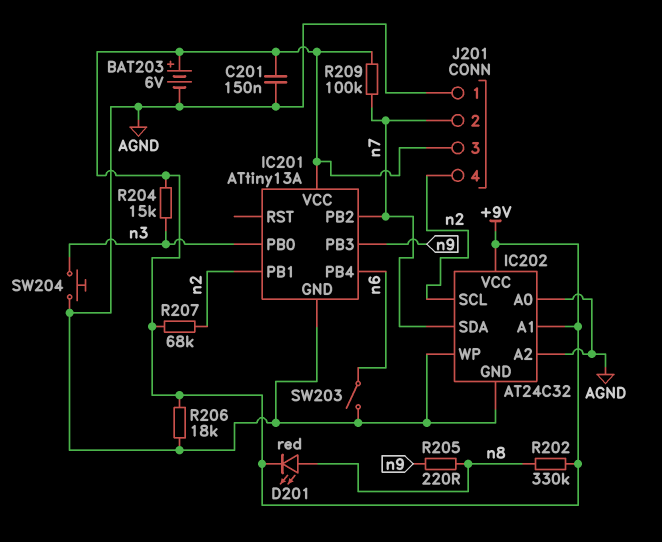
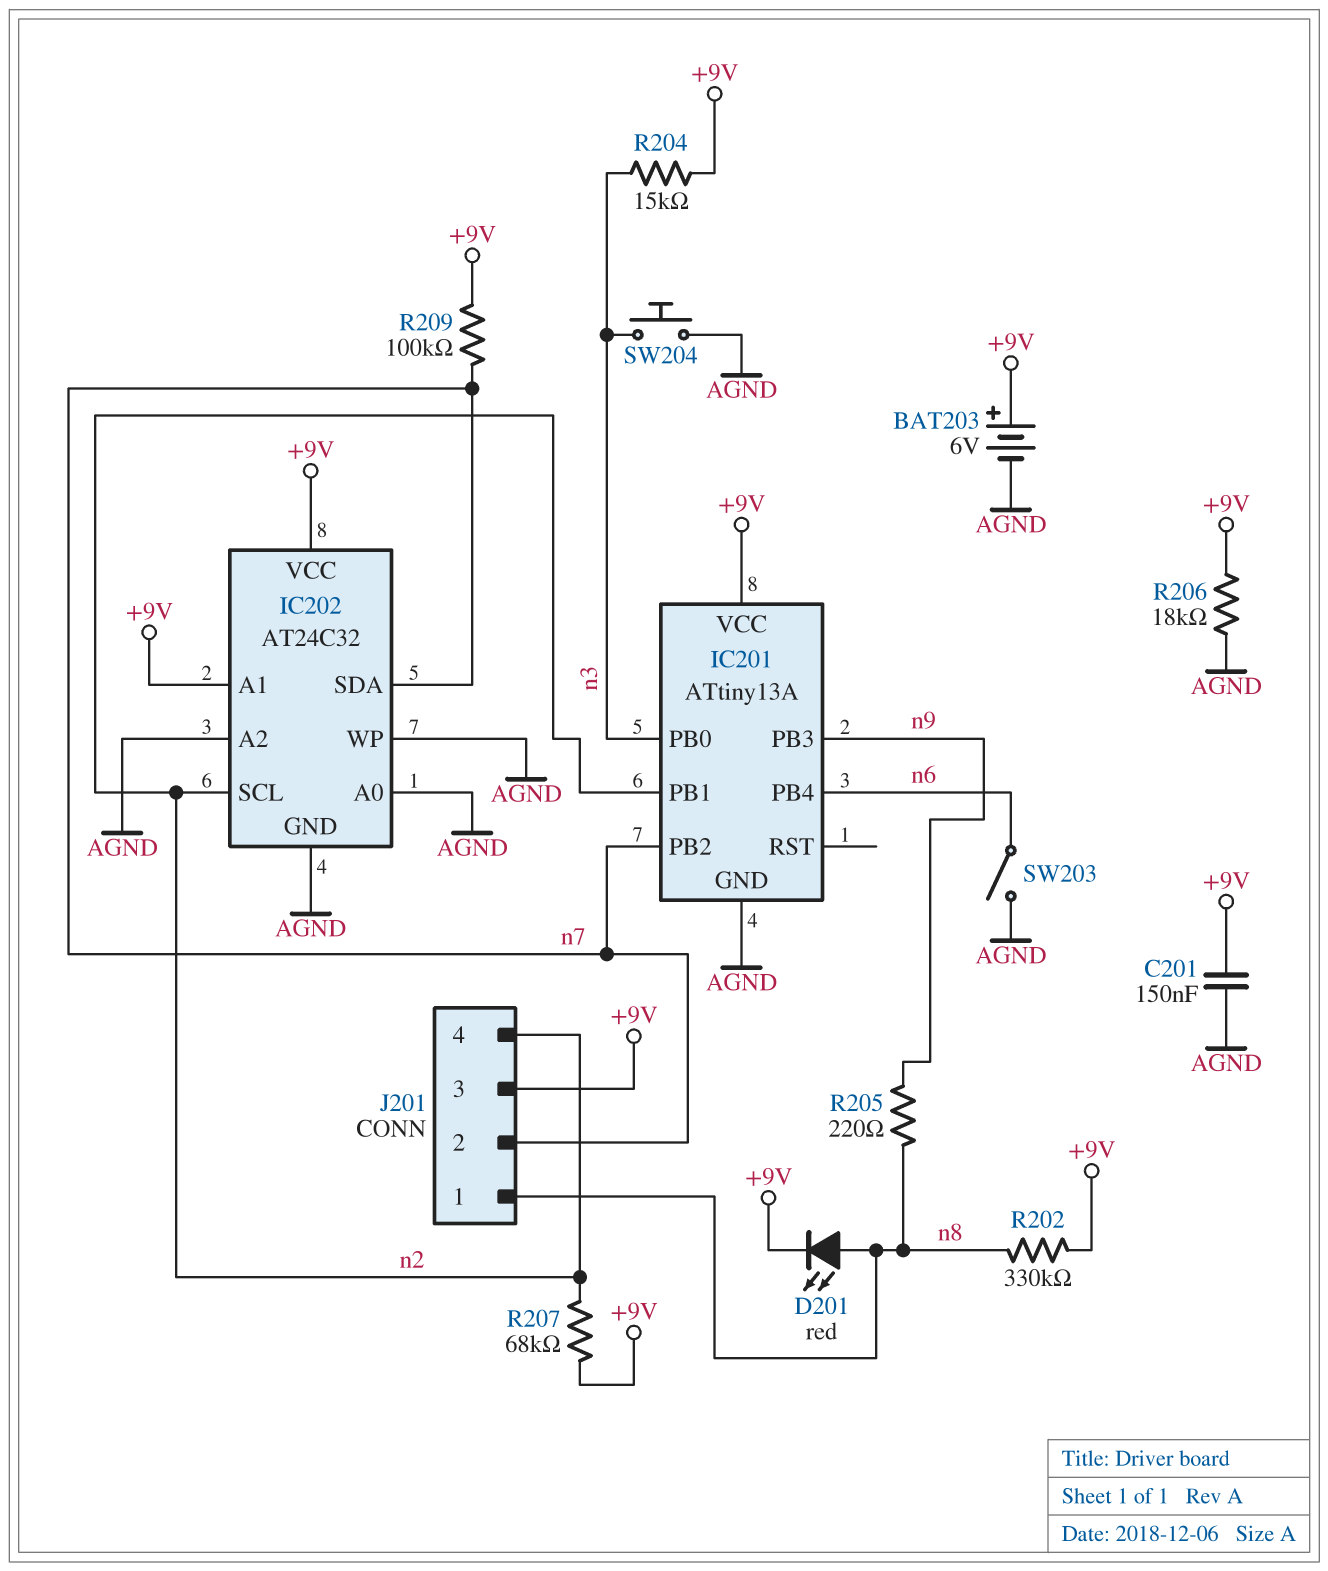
J201 pin 1: AGND -> n8

